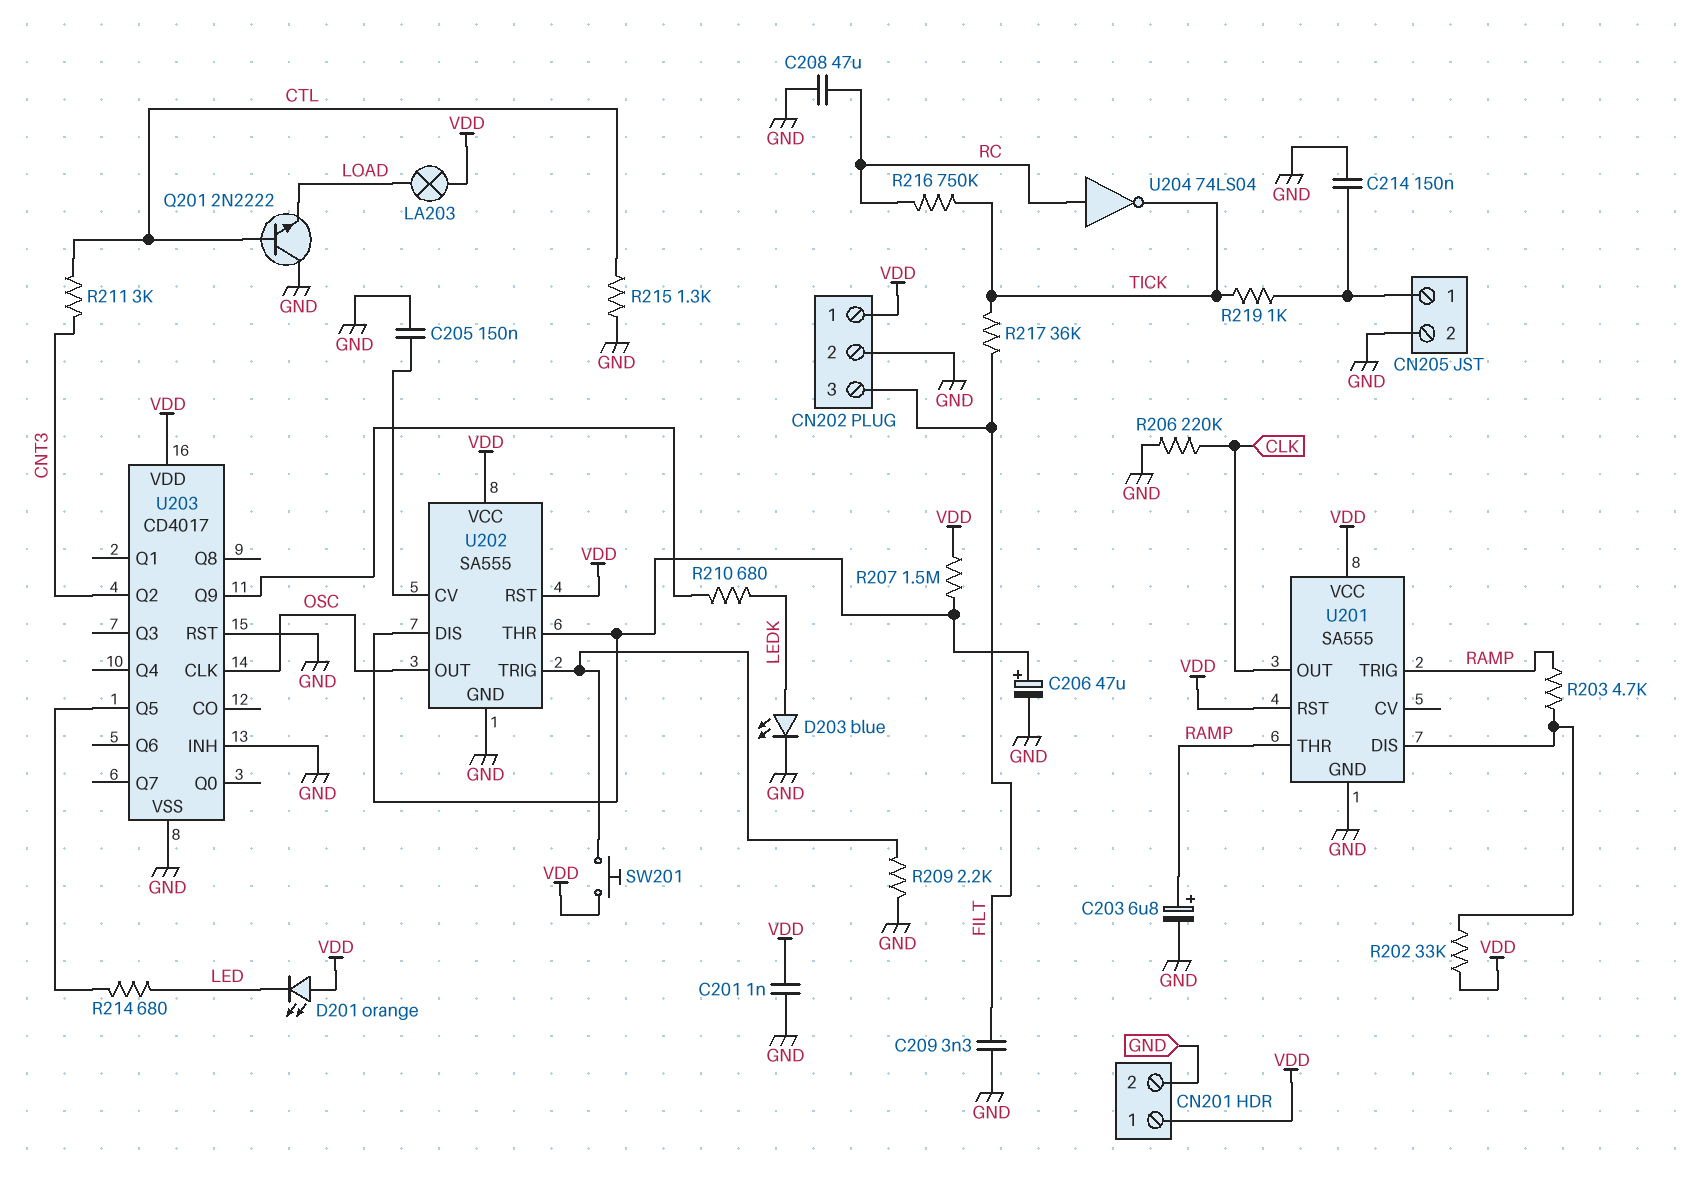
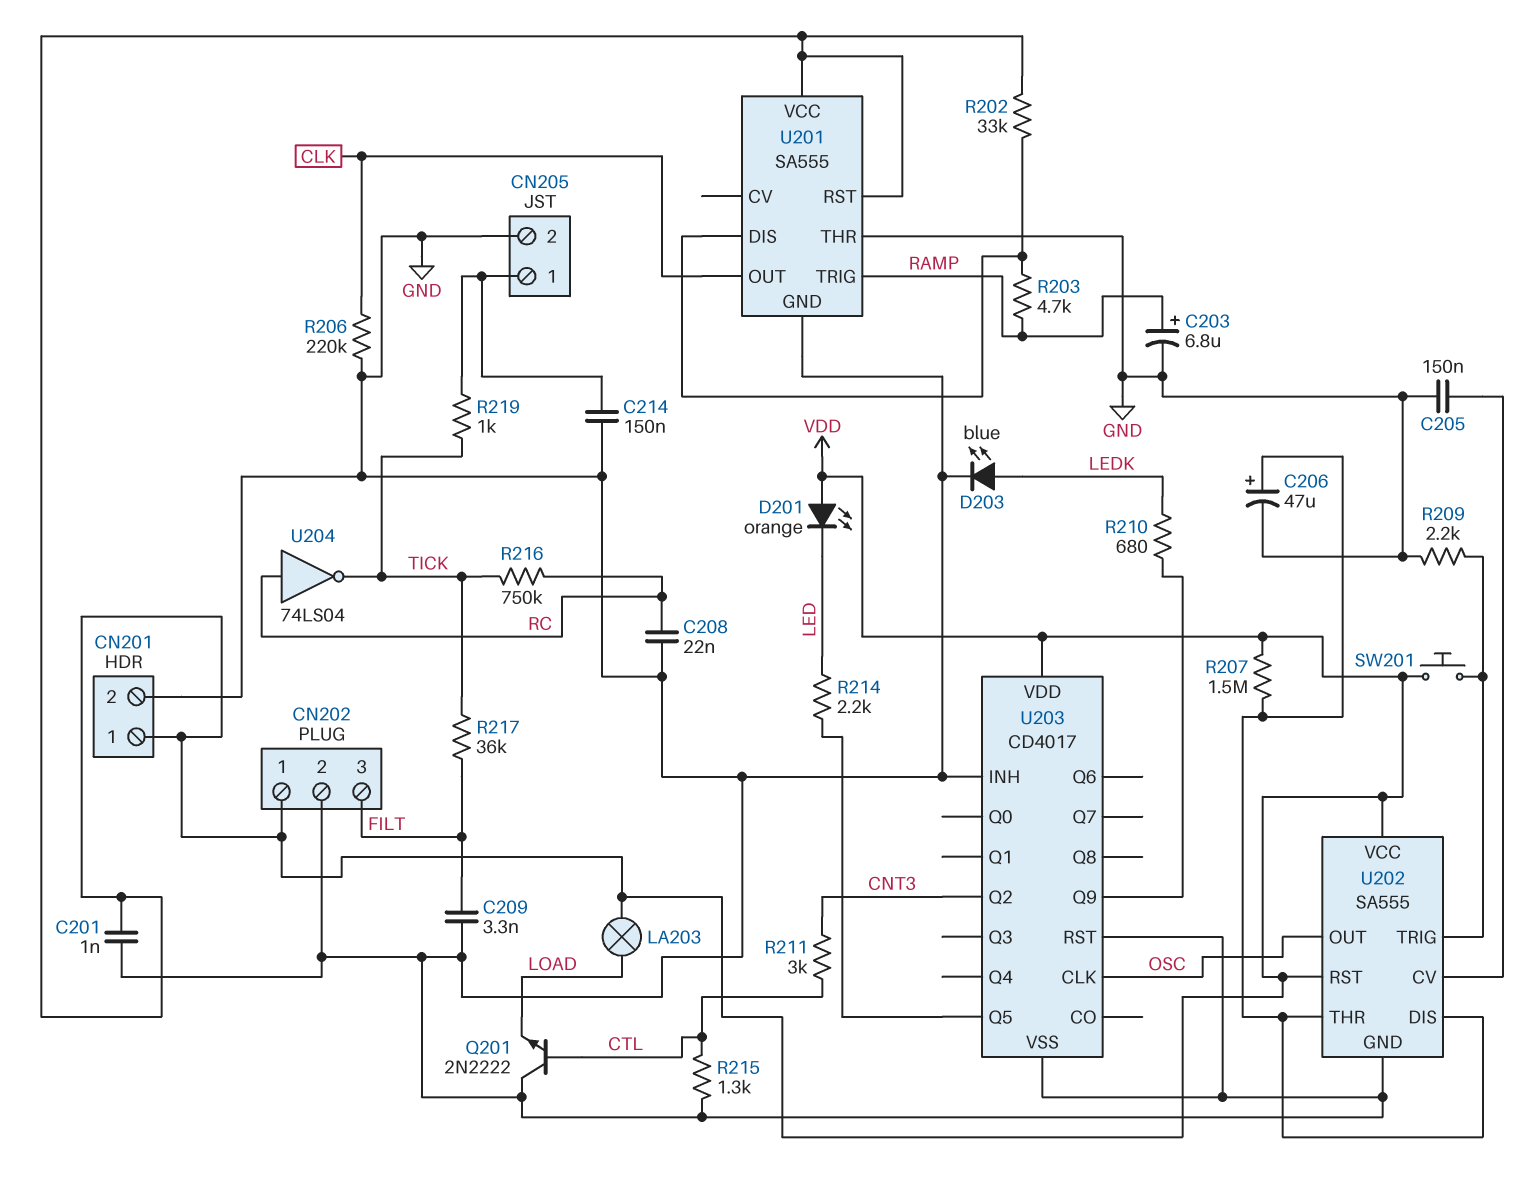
C208: 47uF (GND, RC) -> 22nF (GND, RC)
R214: 680 (LED, U203/Q5) -> 2.2k (LED, U203/Q5)
U201 pin THR: RAMP -> GND

